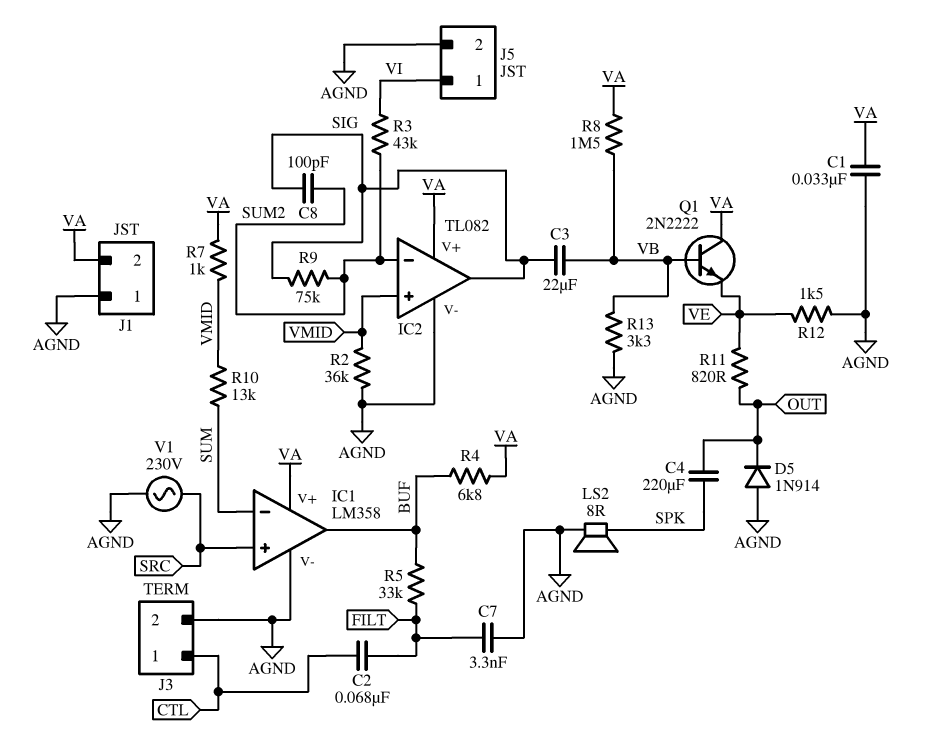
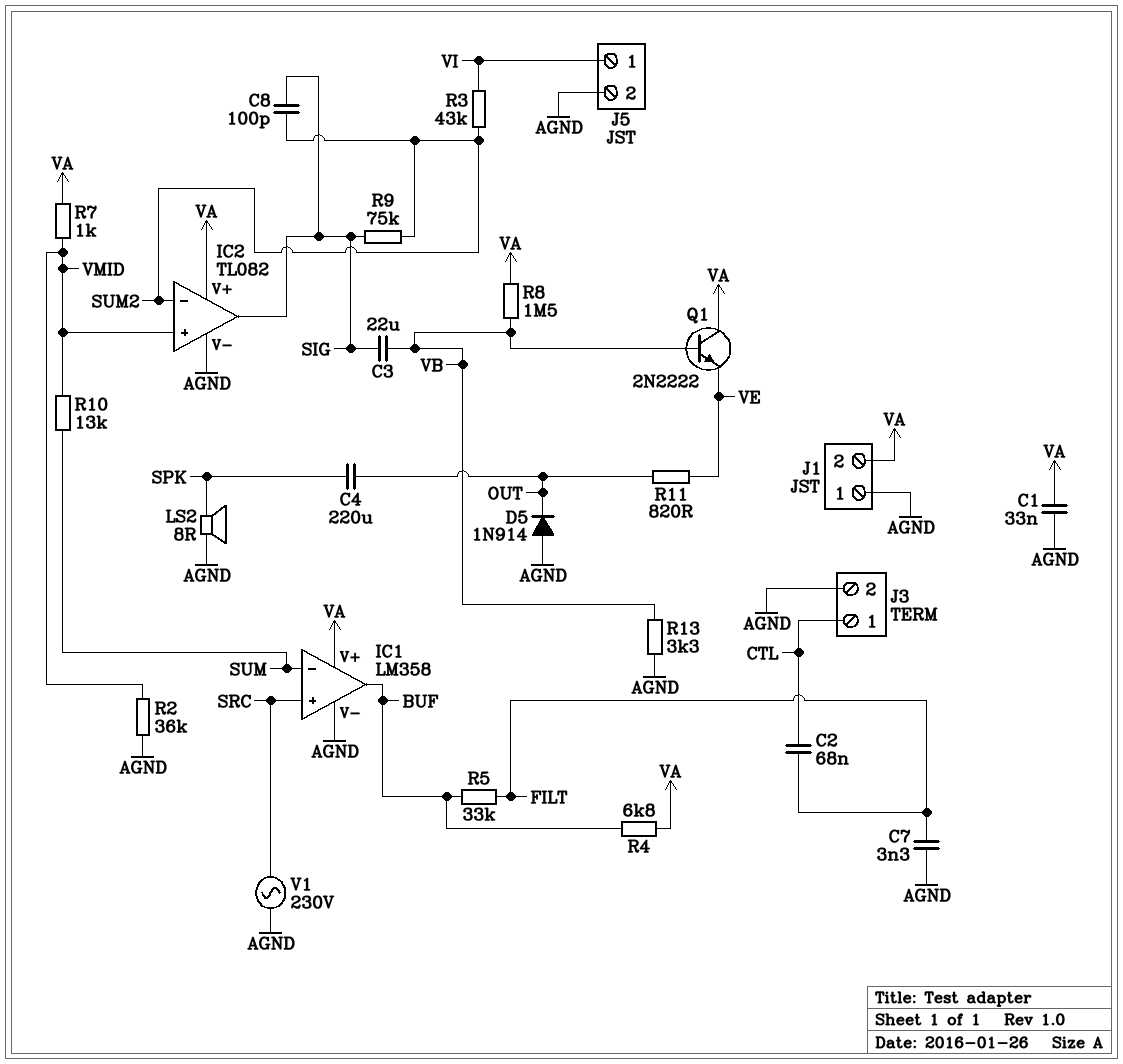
R12: 1.5k (AGND, VE) -> none

